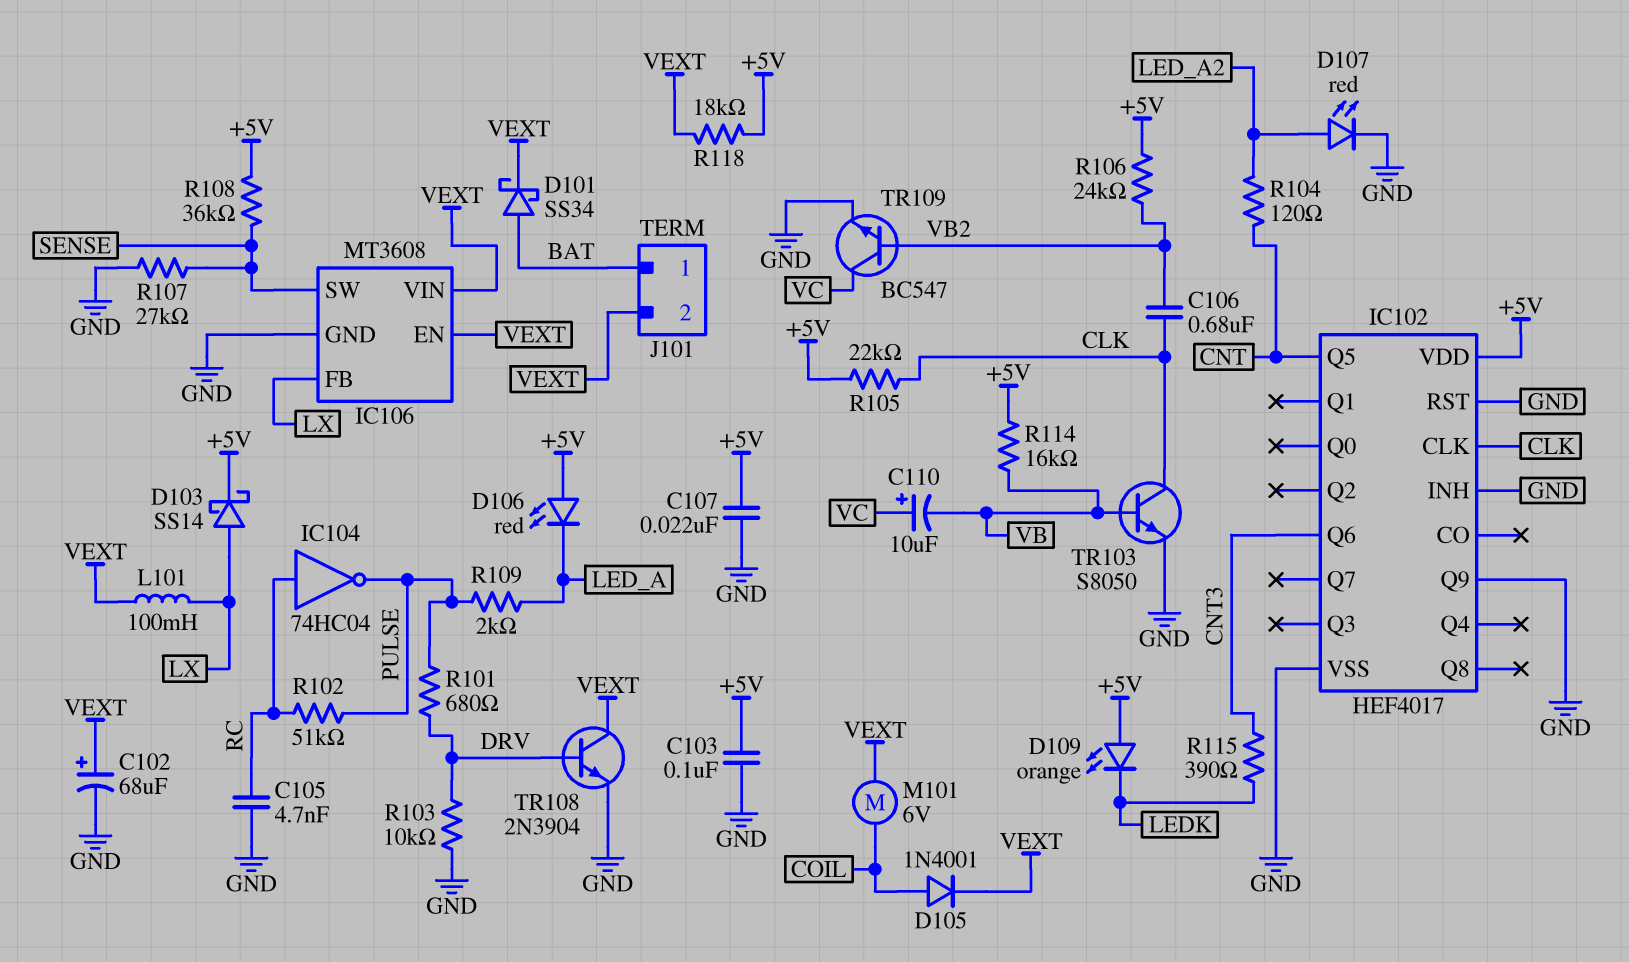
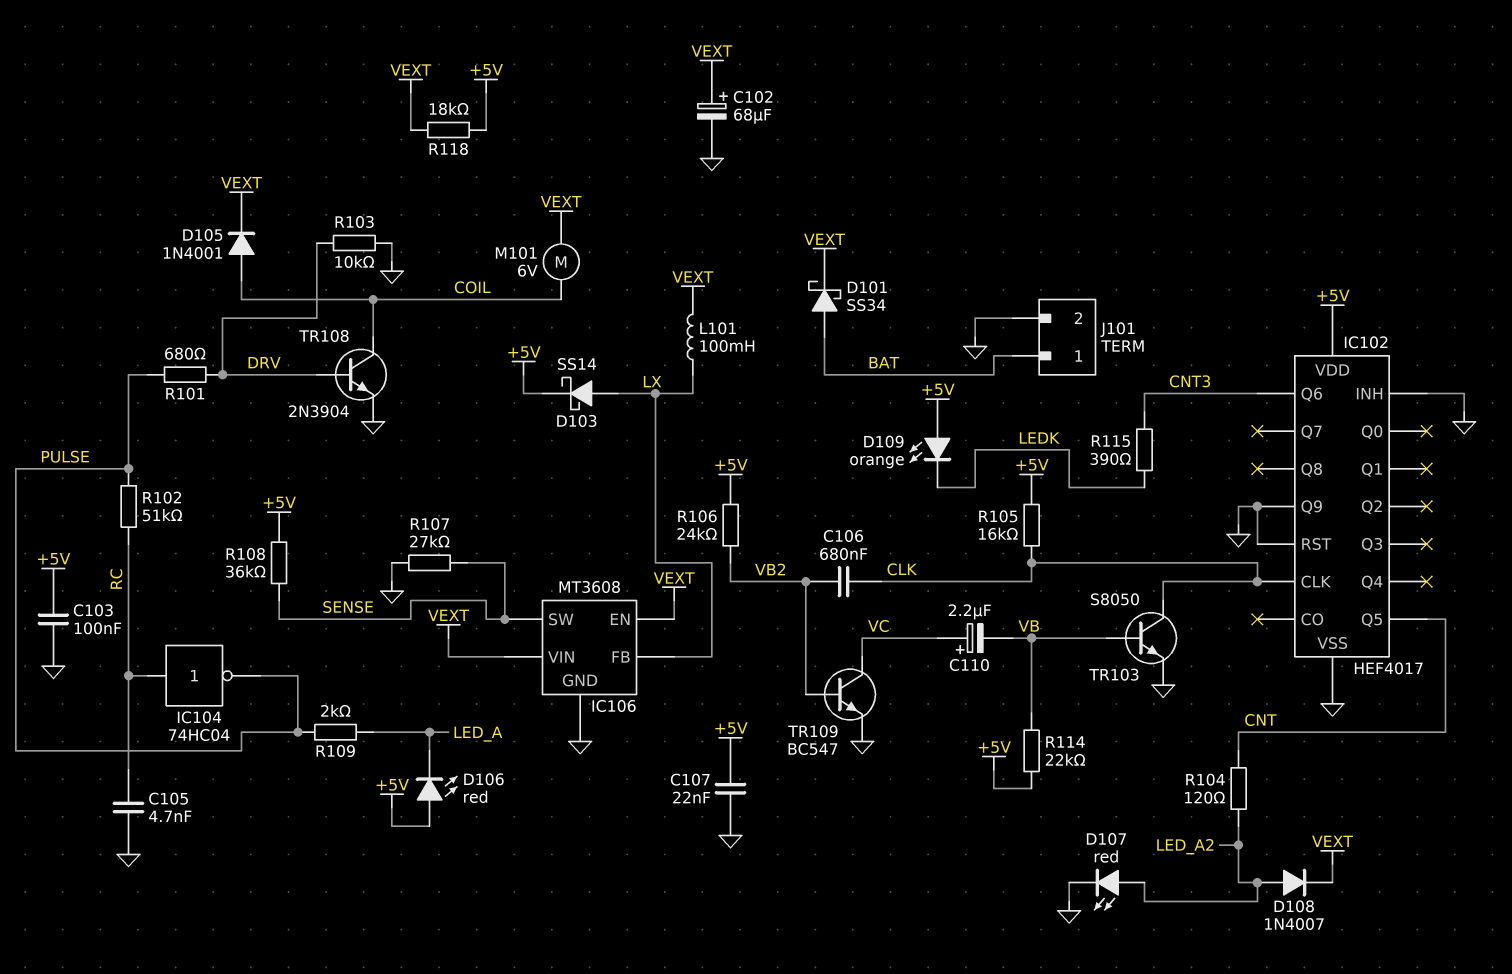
C110: 10uF (plus VC, minus VB) -> 2.2uF (plus VC, minus VB)
D108: none -> diode 1N4007 (A LED_A2, K VEXT)
J101 pin 2: VEXT -> GND
R105: 22k (+5V, CLK) -> 16k (+5V, CLK)
R114: 16k (+5V, VB) -> 22k (+5V, VB)
TR108: NPN 2N3904 (B DRV, C VEXT, E GND) -> NPN 2N3904 (B DRV, C COIL, E GND)

